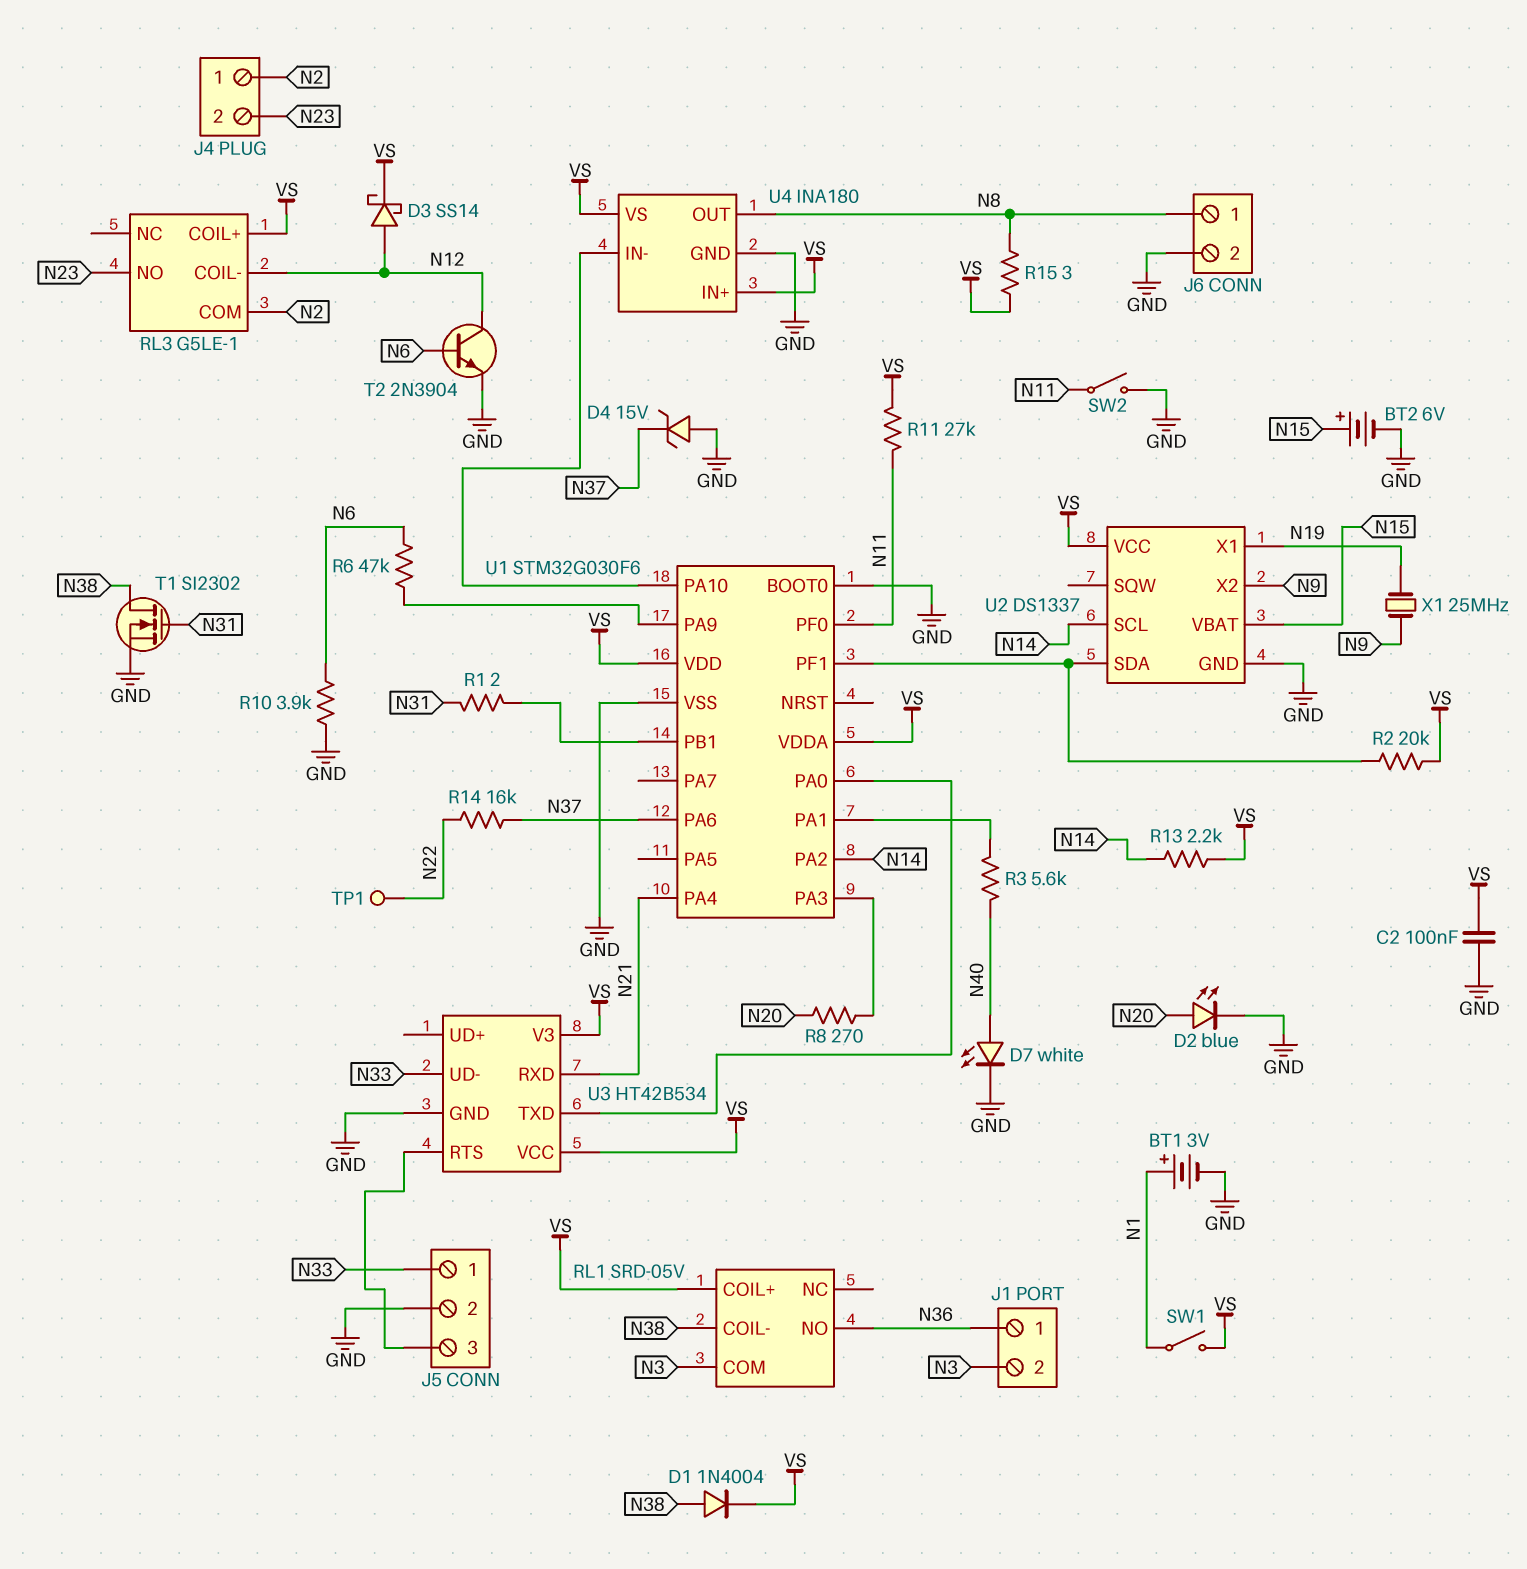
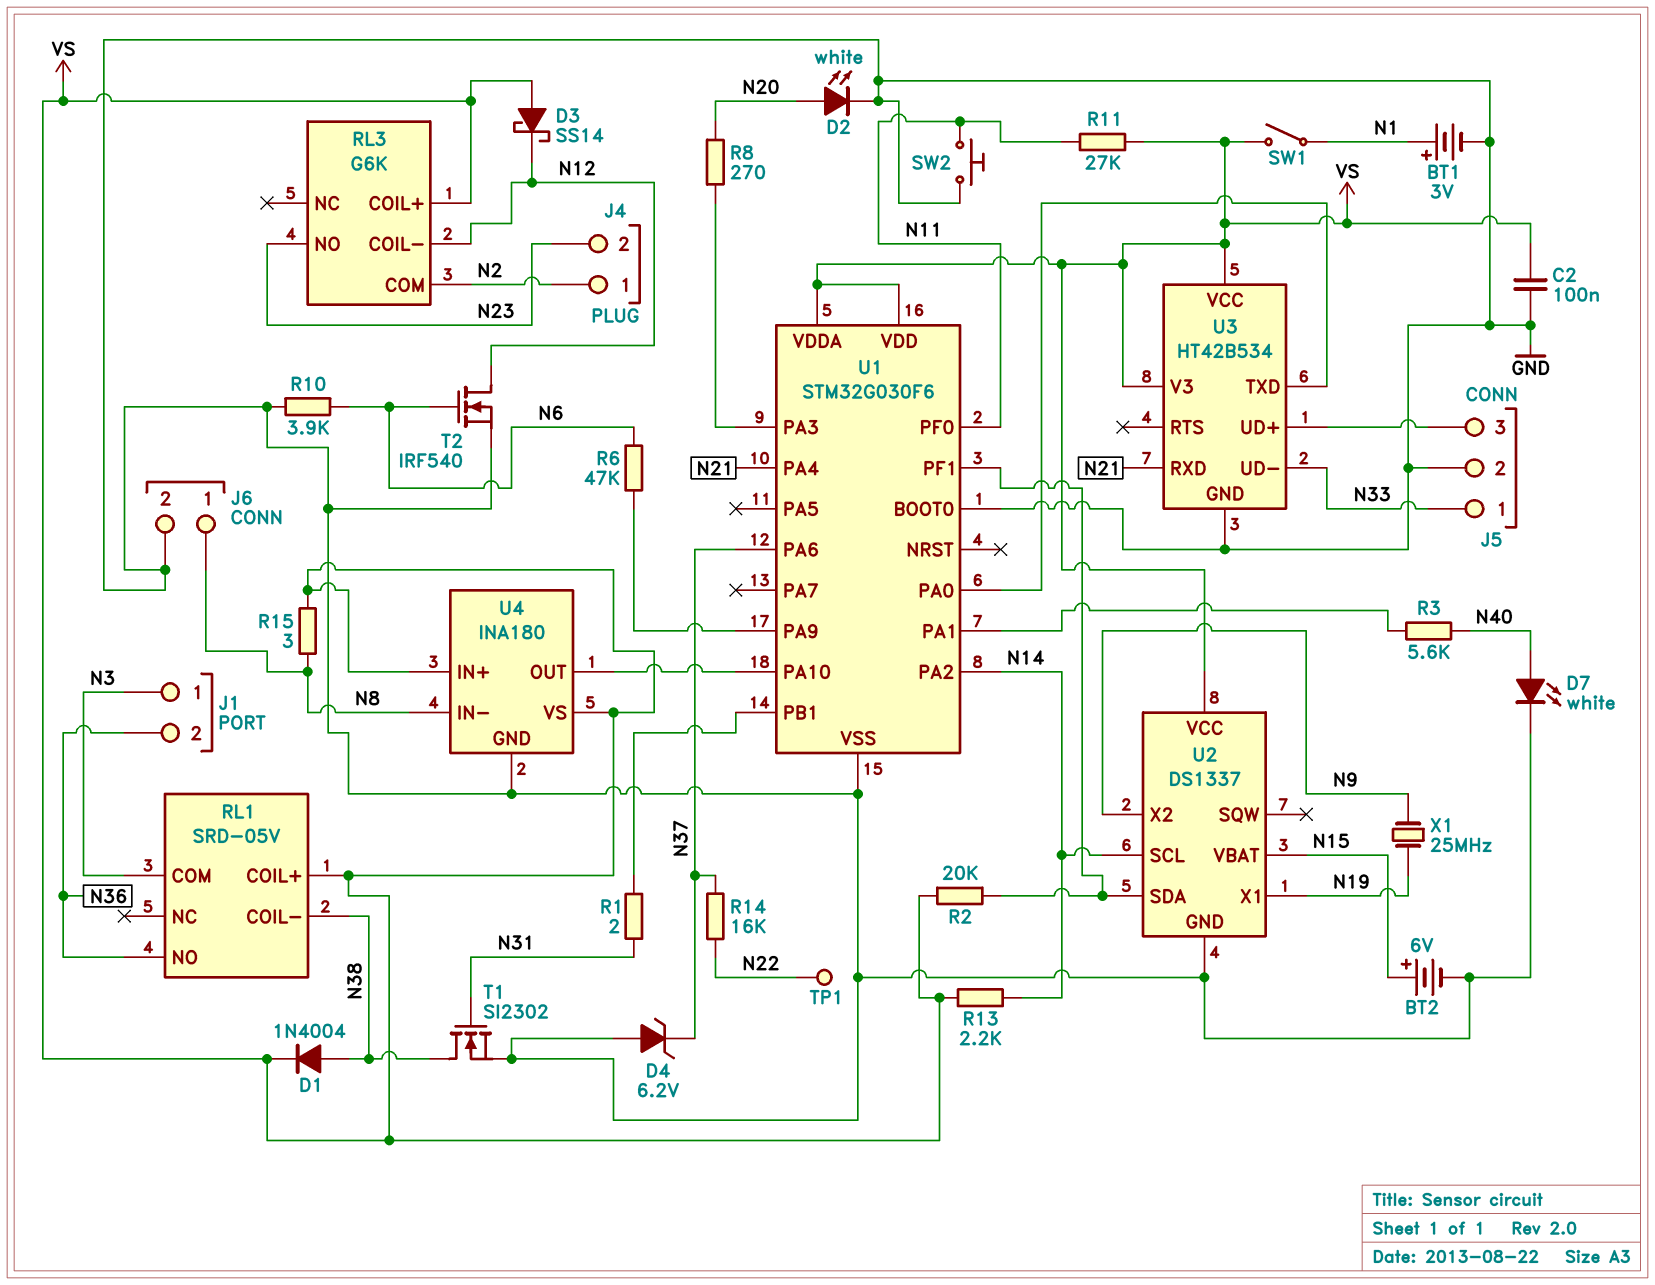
D2: LED blue (A N20, K GND) -> LED white (A N20, K GND)
D3: schottky SS14 (A N12, K VS) -> schottky SS14 (A VS, K N12)
D4: zener 15V (A GND, K N37) -> zener 6.2V (A GND, K N37)
J1 pin 1: N36 -> N3
J1 pin 2: N3 -> N36
RL3: G5LE-1 -> G6K
SW2: switch (GND, N11) -> button (GND, N11)
T2: NPN 2N3904 (B N6, C N12, E GND) -> NMOS IRF540 (G N6, D N12, S GND)
U3 pin RTS: J5/3 -> none
U3 pin UD+: none -> J5/3
U4 pin IN-: U1/PA10 -> N8
U4 pin OUT: N8 -> U1/PA10

